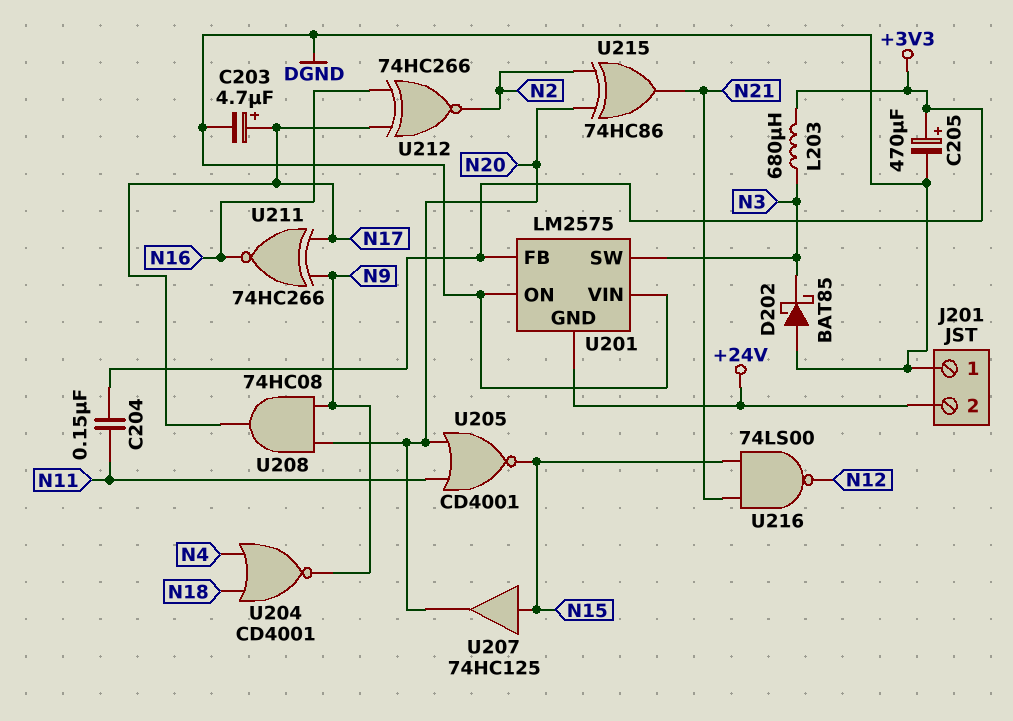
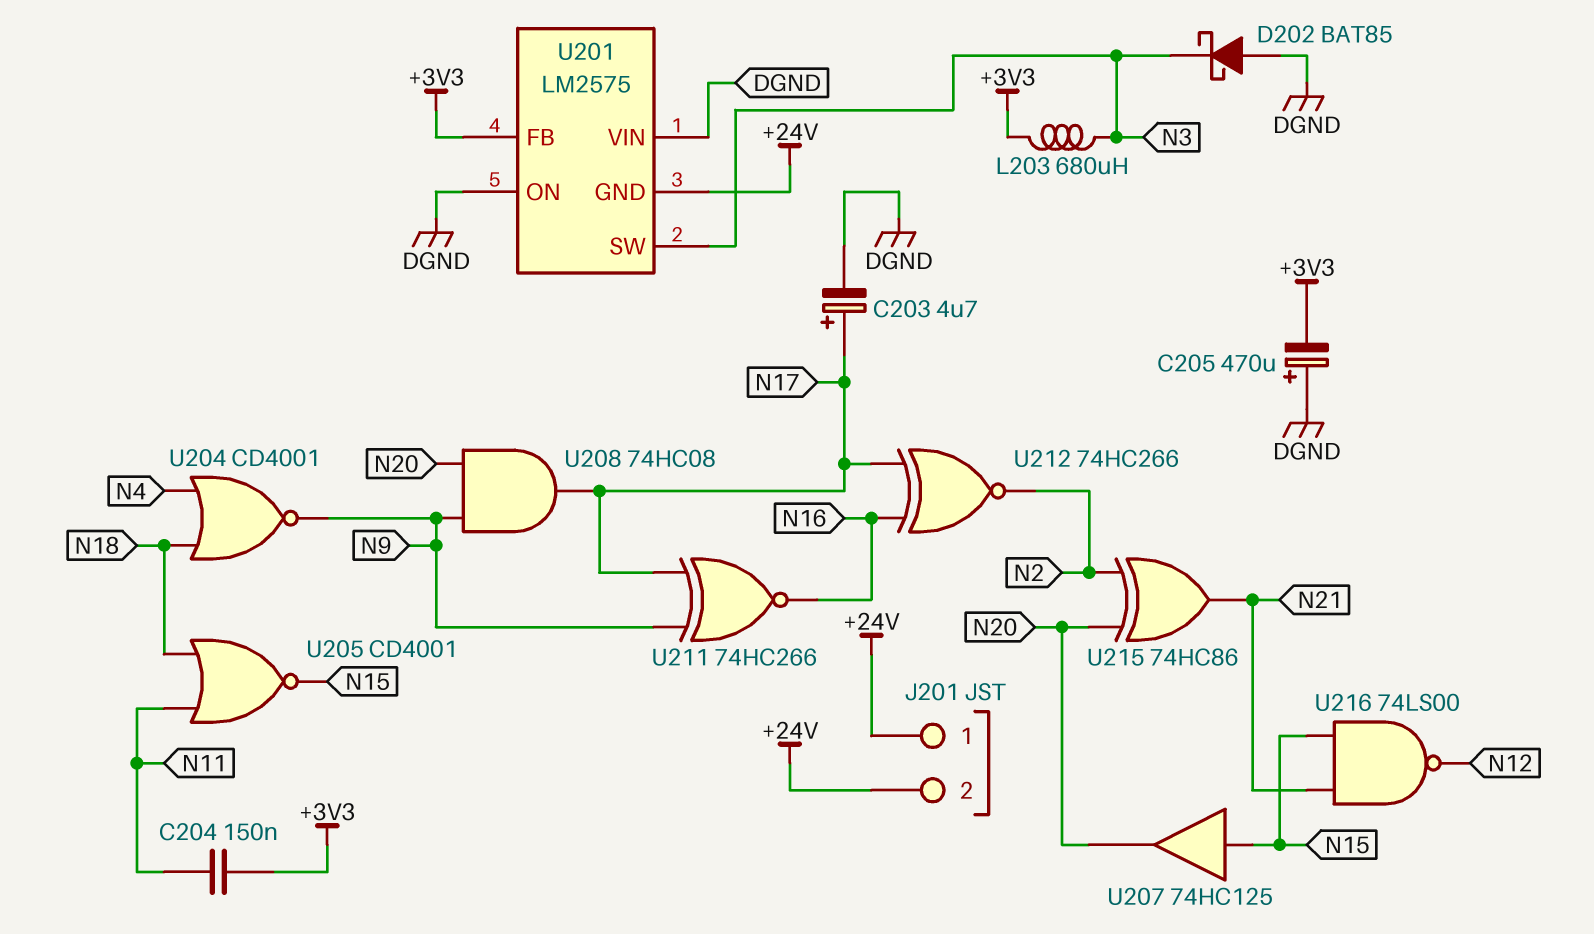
C205: 470uF (plus +3V3, minus DGND) -> 470uF (plus DGND, minus +3V3)
J201 pin 1: DGND -> +24V
U205: NOR CD4001 (in N11, in N20, out N15) -> NOR CD4001 (in N11, in N18, out N15)

